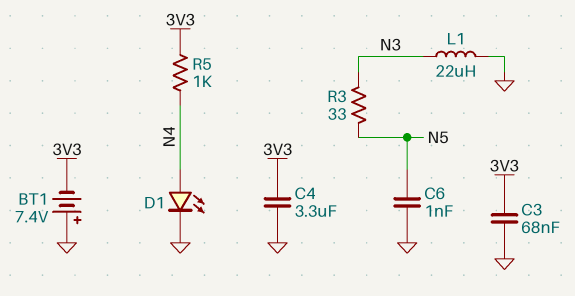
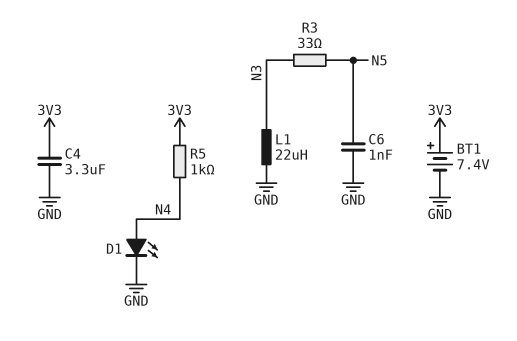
BT1: 7.4V (plus GND, minus 3V3) -> 7.4V (plus 3V3, minus GND)
C3: 68nF (3V3, GND) -> none

